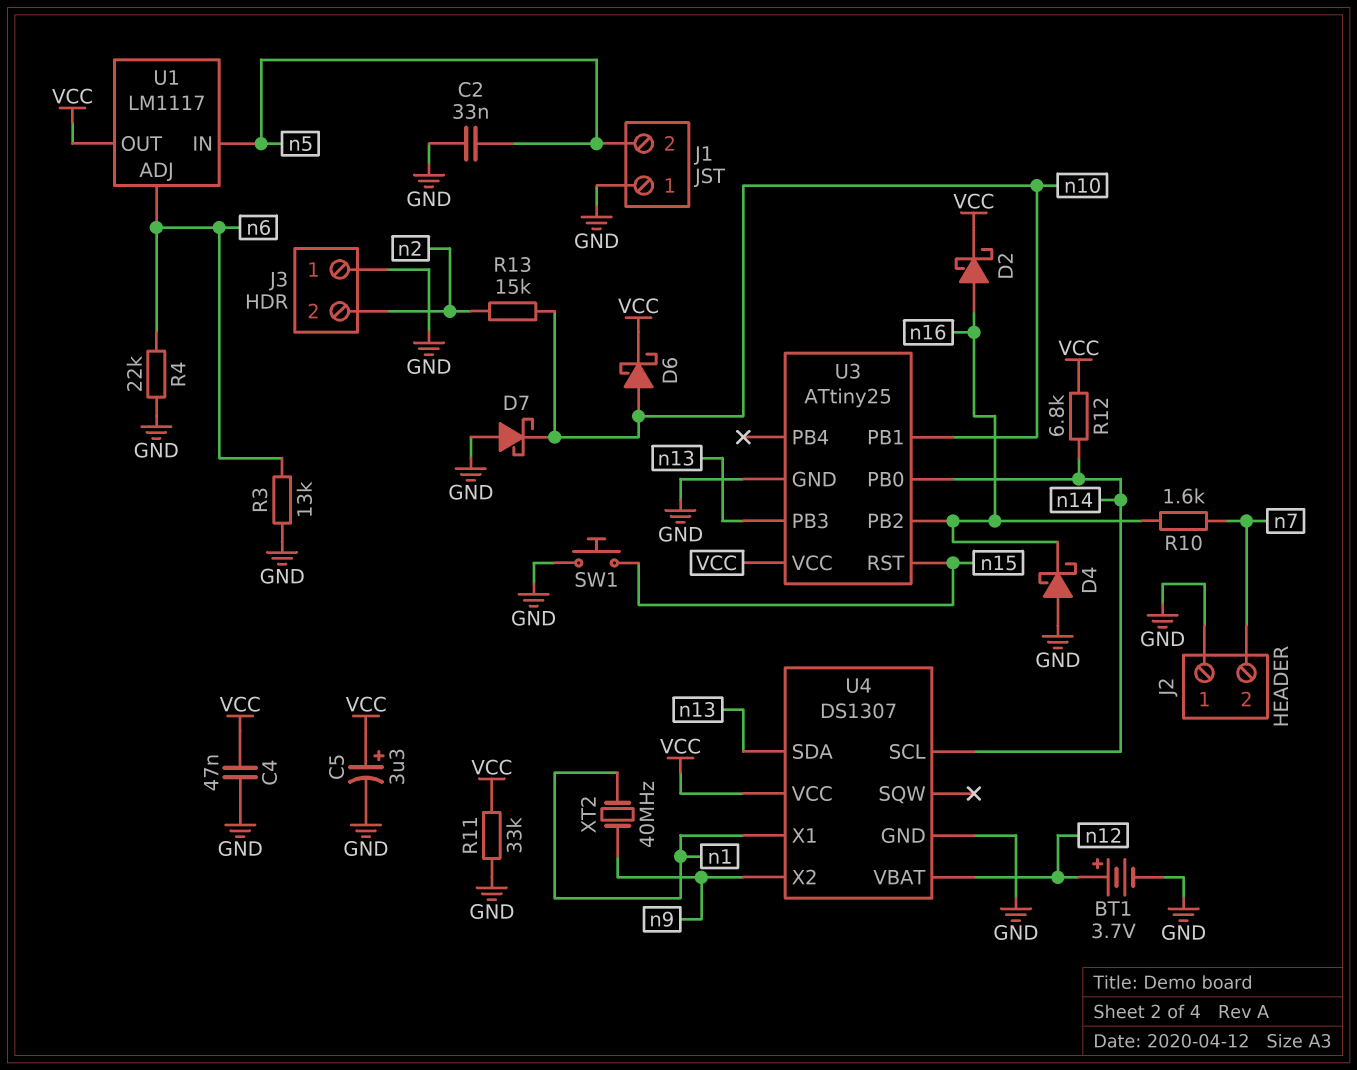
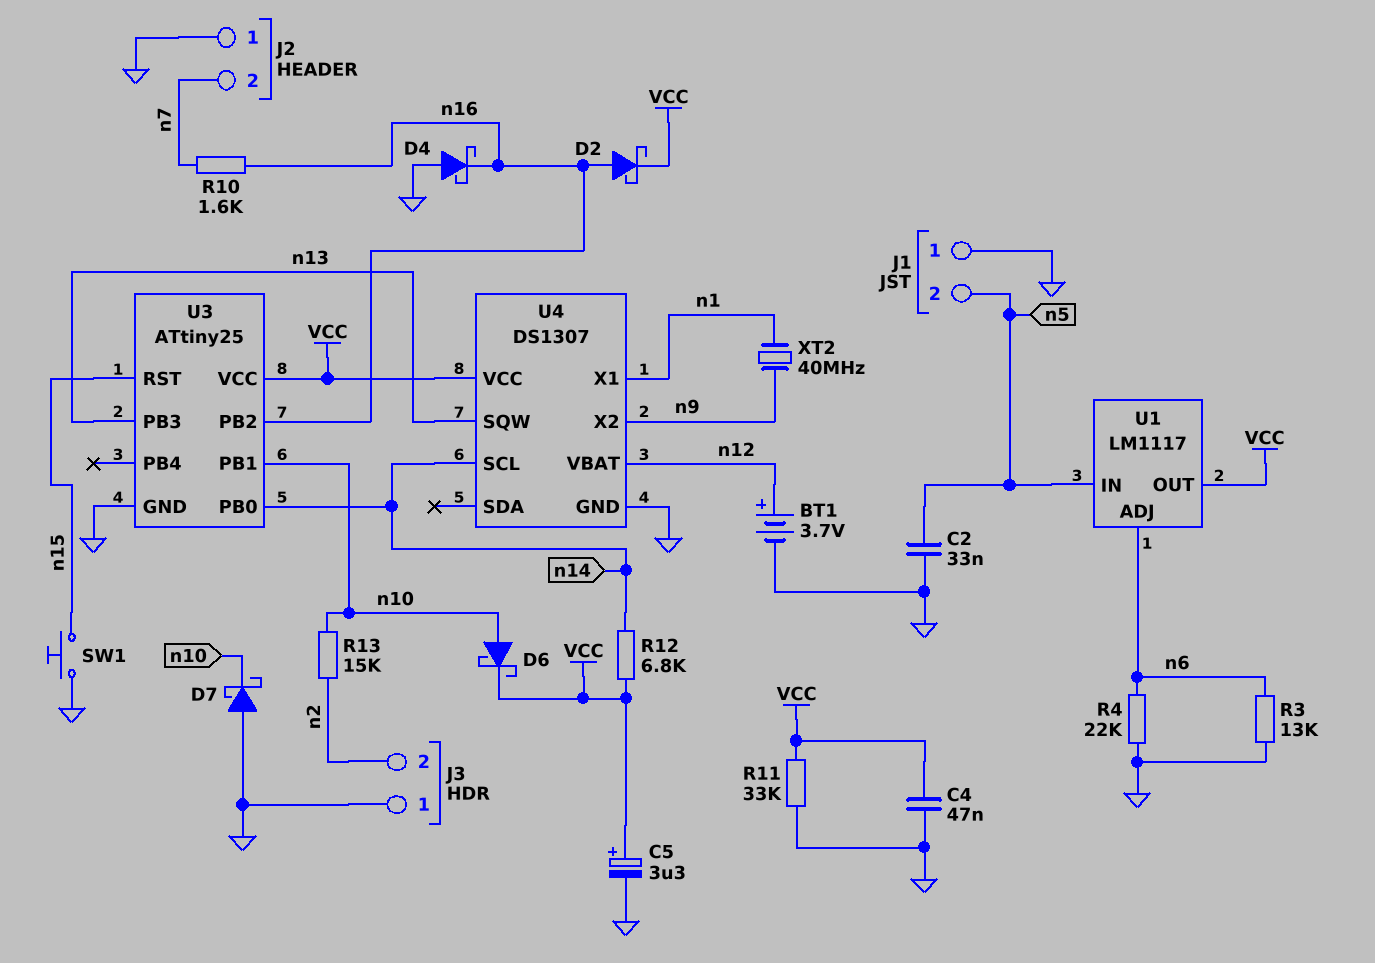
U4 pin SDA: n13 -> none
U4 pin SQW: none -> n13

